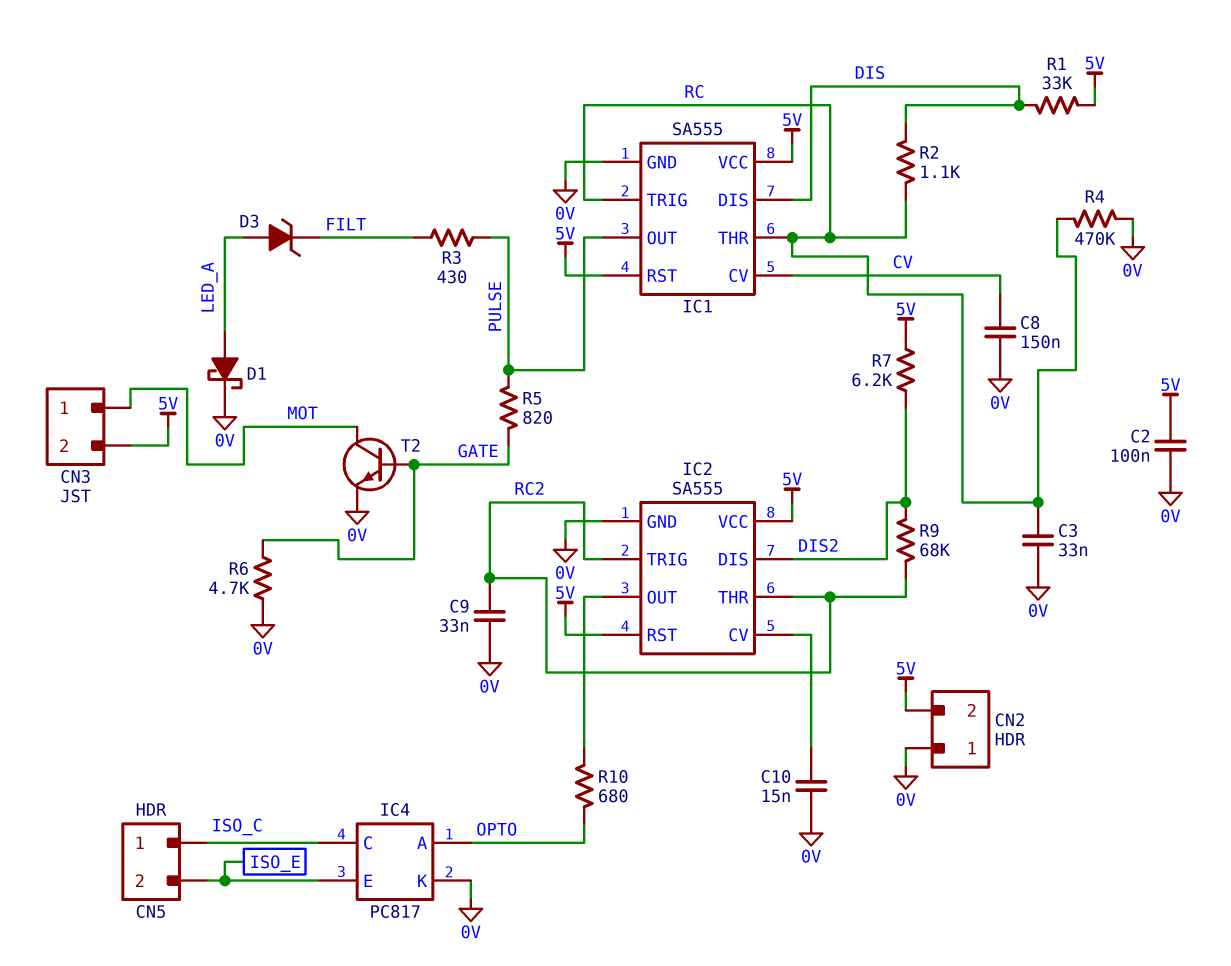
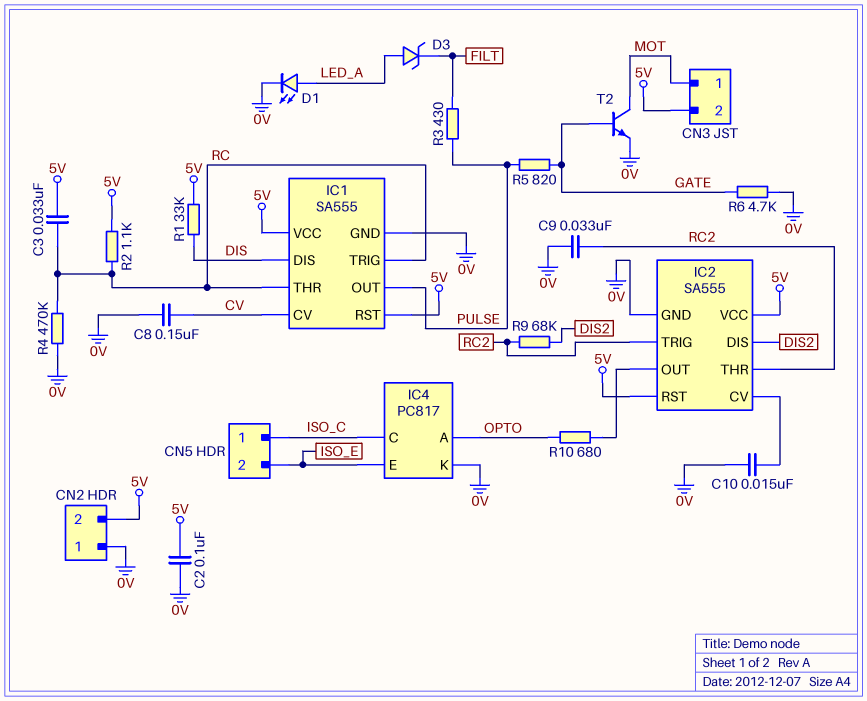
C3: 33nF (0V, RC) -> 33nF (5V, RC)
D1: schottky (A LED_A, K 0V) -> LED (A LED_A, K 0V)
R2: 1.1k (DIS, RC) -> 1.1k (5V, RC)
R7: 6.2k (5V, DIS2) -> none

